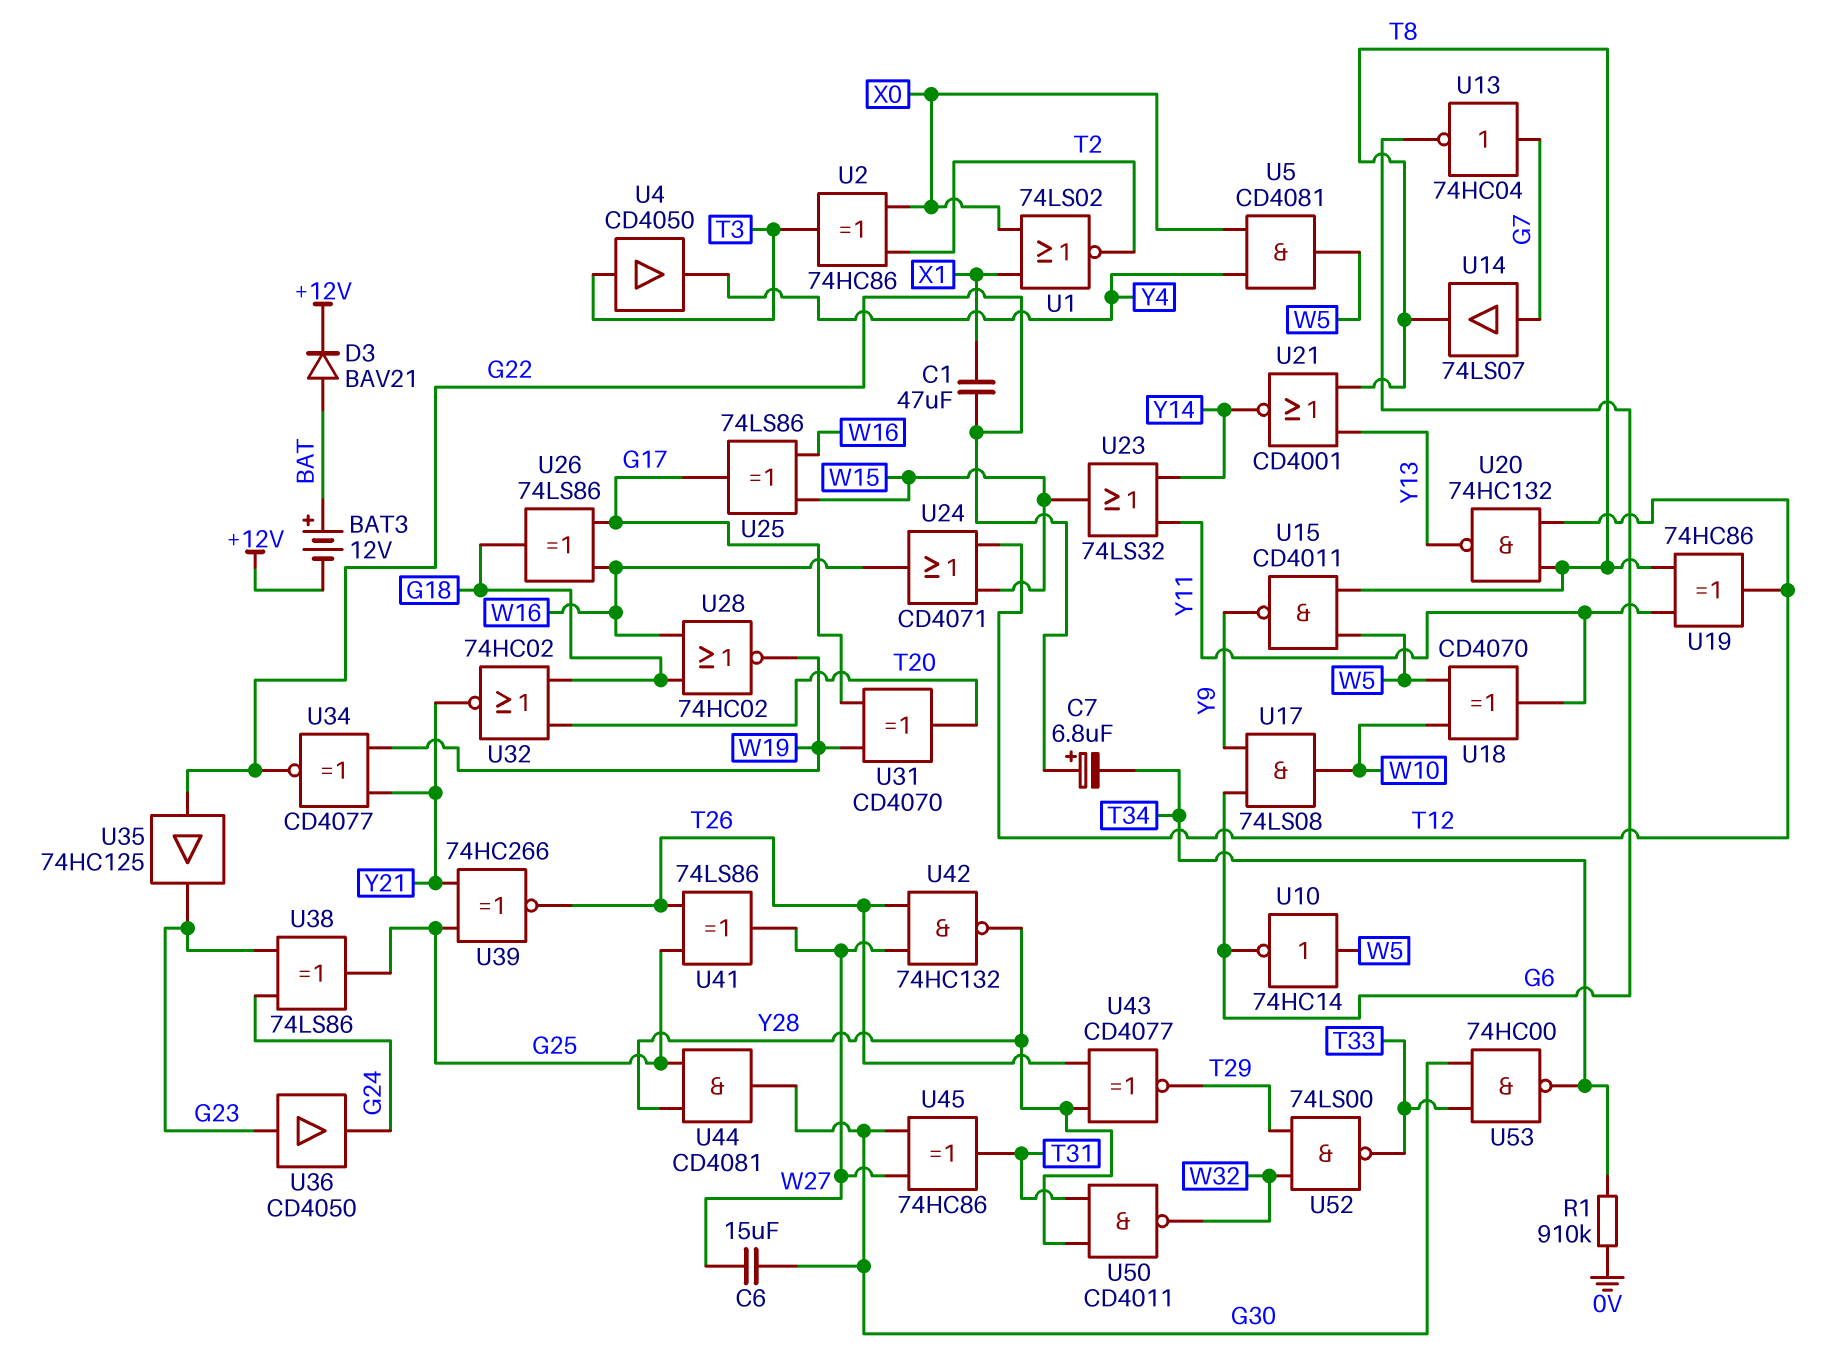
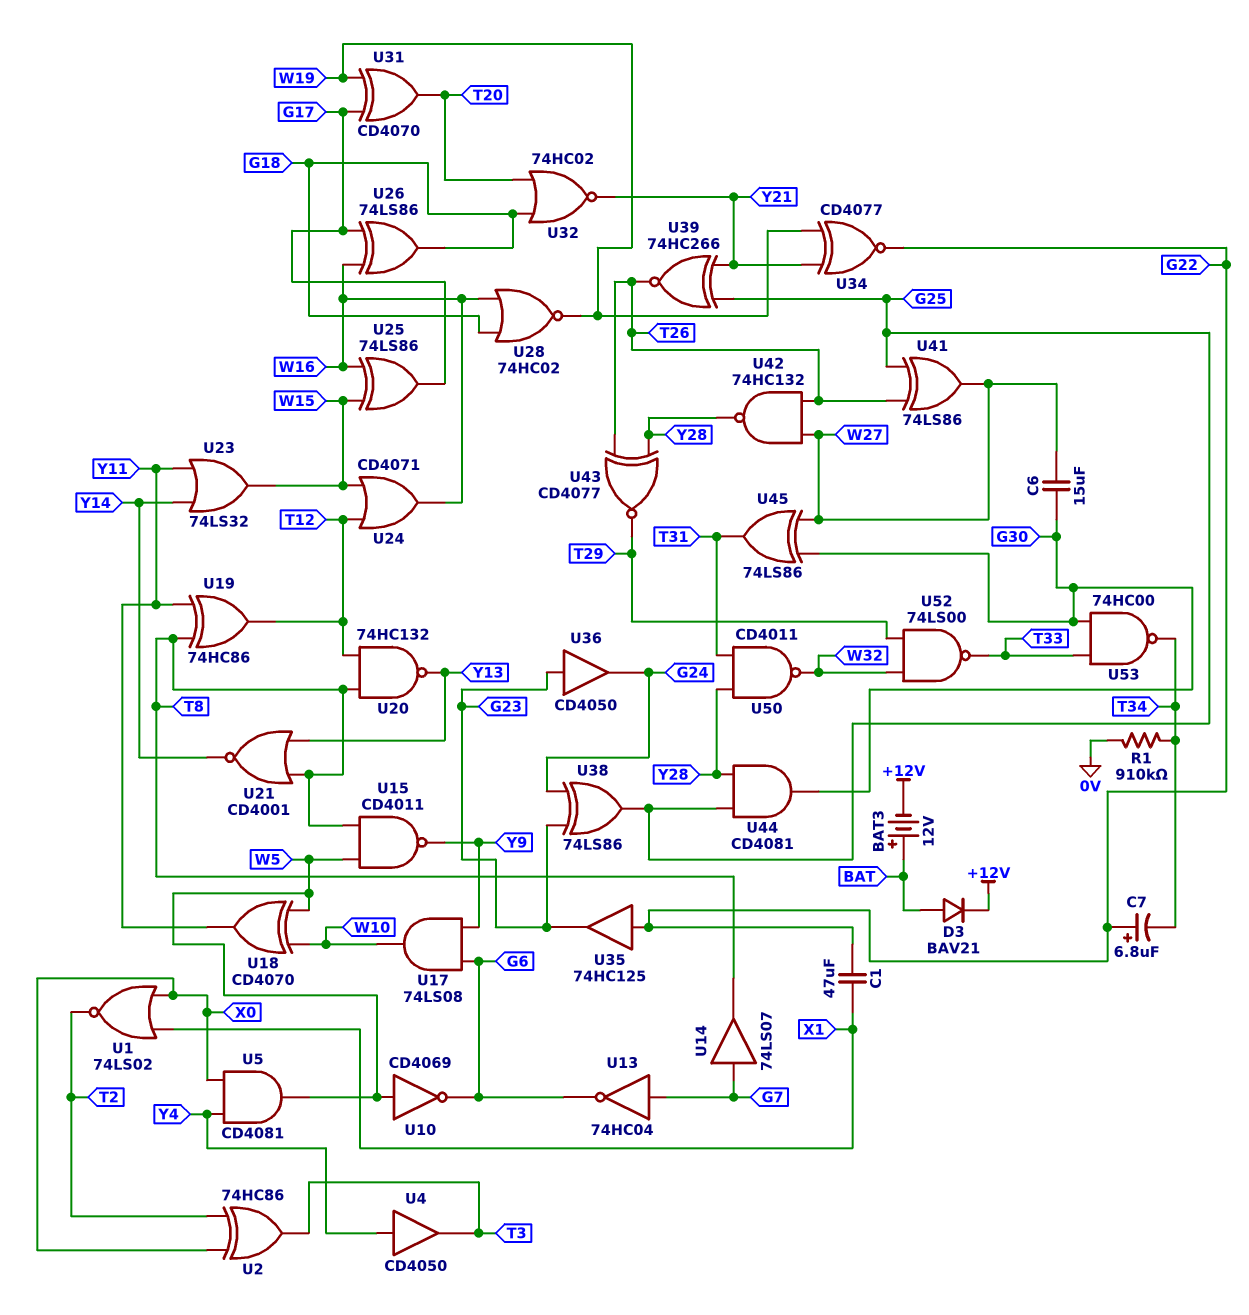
U4: buffer CD4050 (in T3, out Y4) -> buffer CD4050 (in Y4, out T3)
U10: NOT 74HC14 (in W5, out G6) -> NOT CD4069 (in W5, out G6)
U45: XOR 74HC86 (in G30, in W27, out T31) -> XOR 74LS86 (in G30, in W27, out T31)

